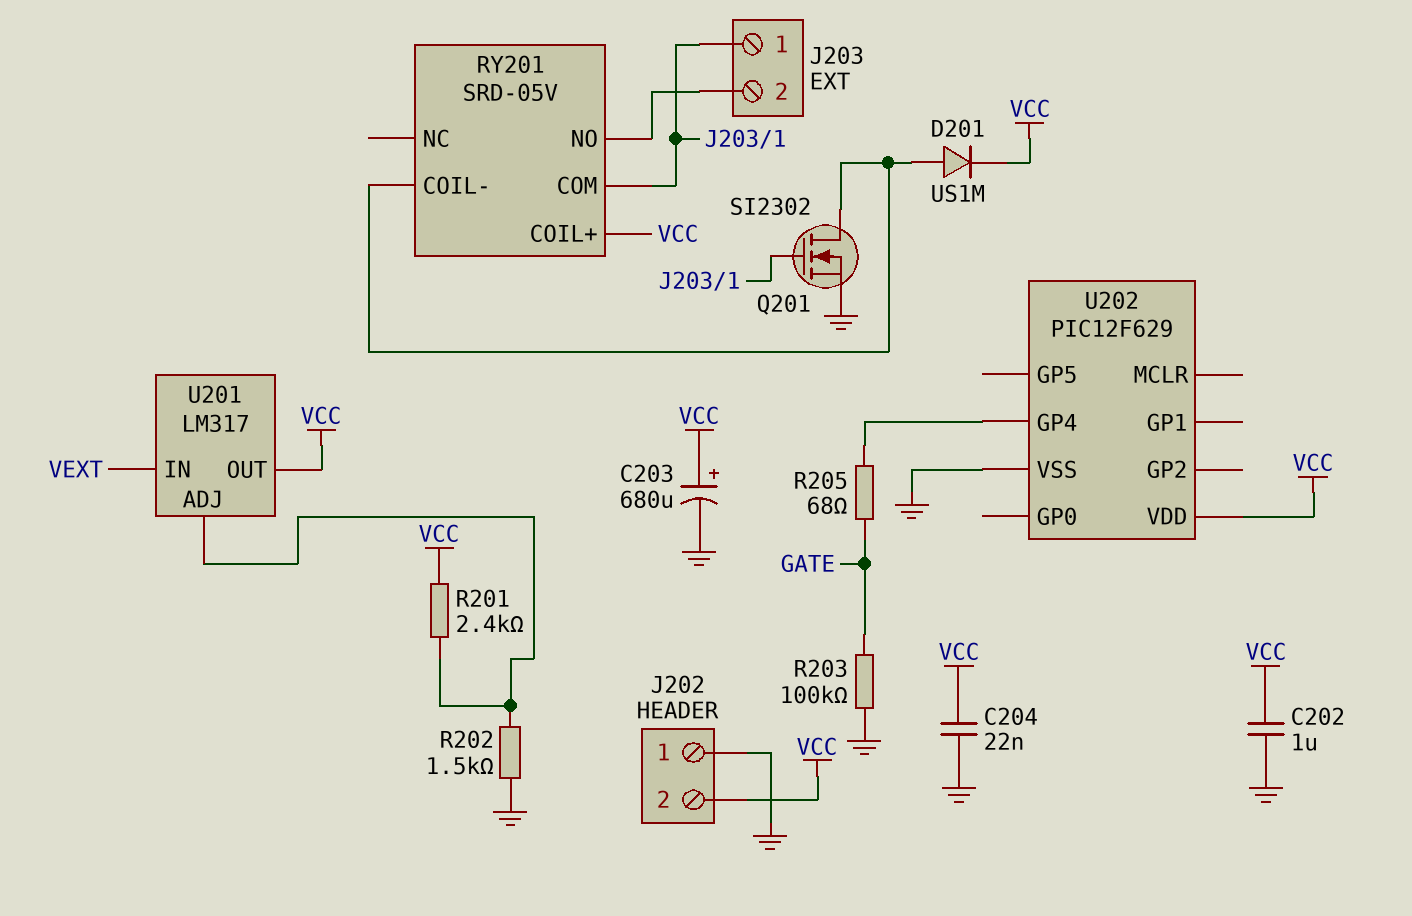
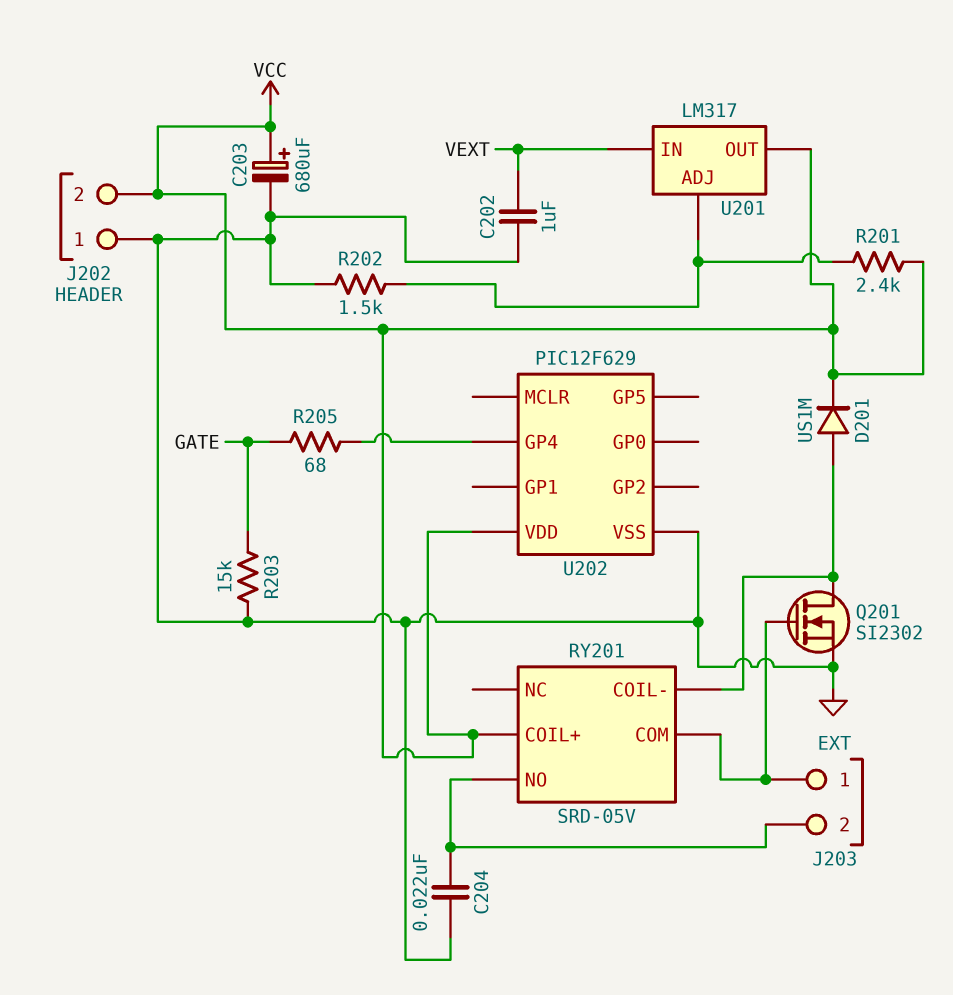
C202: 1uF (GND, VCC) -> 1uF (GND, VEXT)
C204: 22nF (GND, VCC) -> 22nF (GND, J203/2)
R203: 100k (GATE, GND) -> 15k (GATE, GND)

